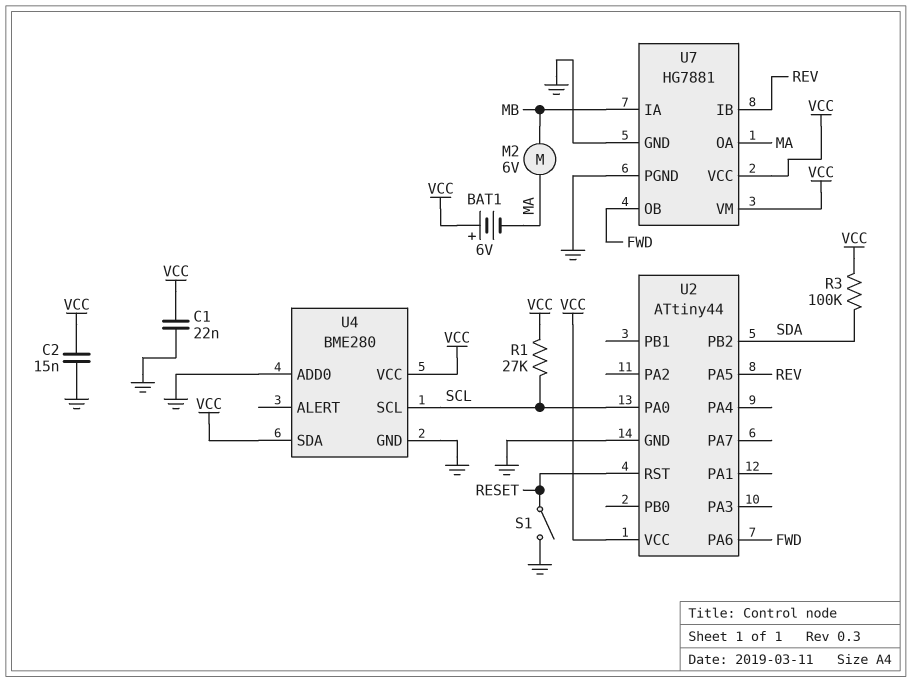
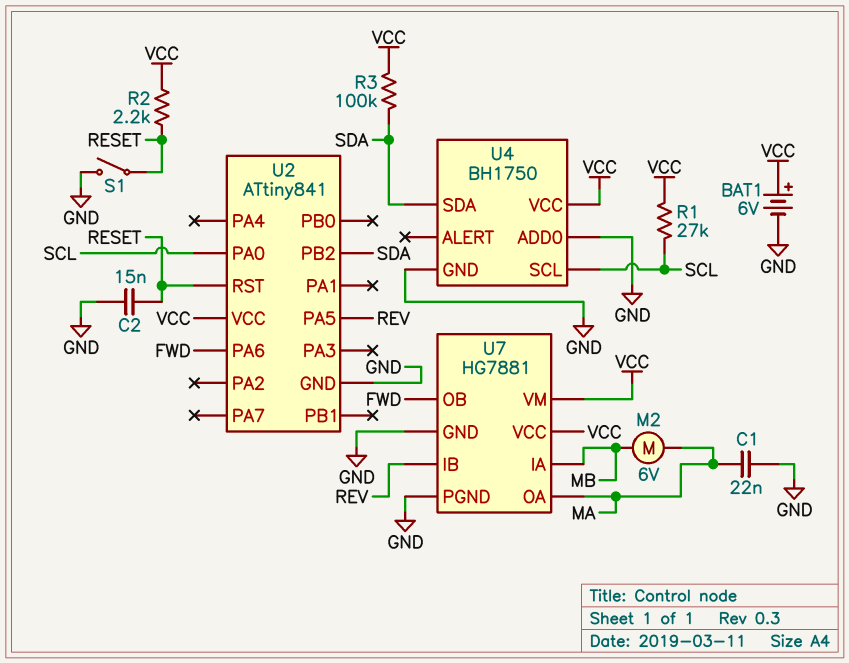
BAT1: 6V (plus VCC, minus MA) -> 6V (plus VCC, minus GND)
C1: 22nF (GND, VCC) -> 22nF (GND, MA)
C2: 15nF (GND, VCC) -> 15nF (GND, RESET)
R2: none -> 2.2k (RESET, VCC)
U2: ATtiny44 -> ATtiny841
U4: BME280 -> BH1750
U4 pin SDA: VCC -> SDA

